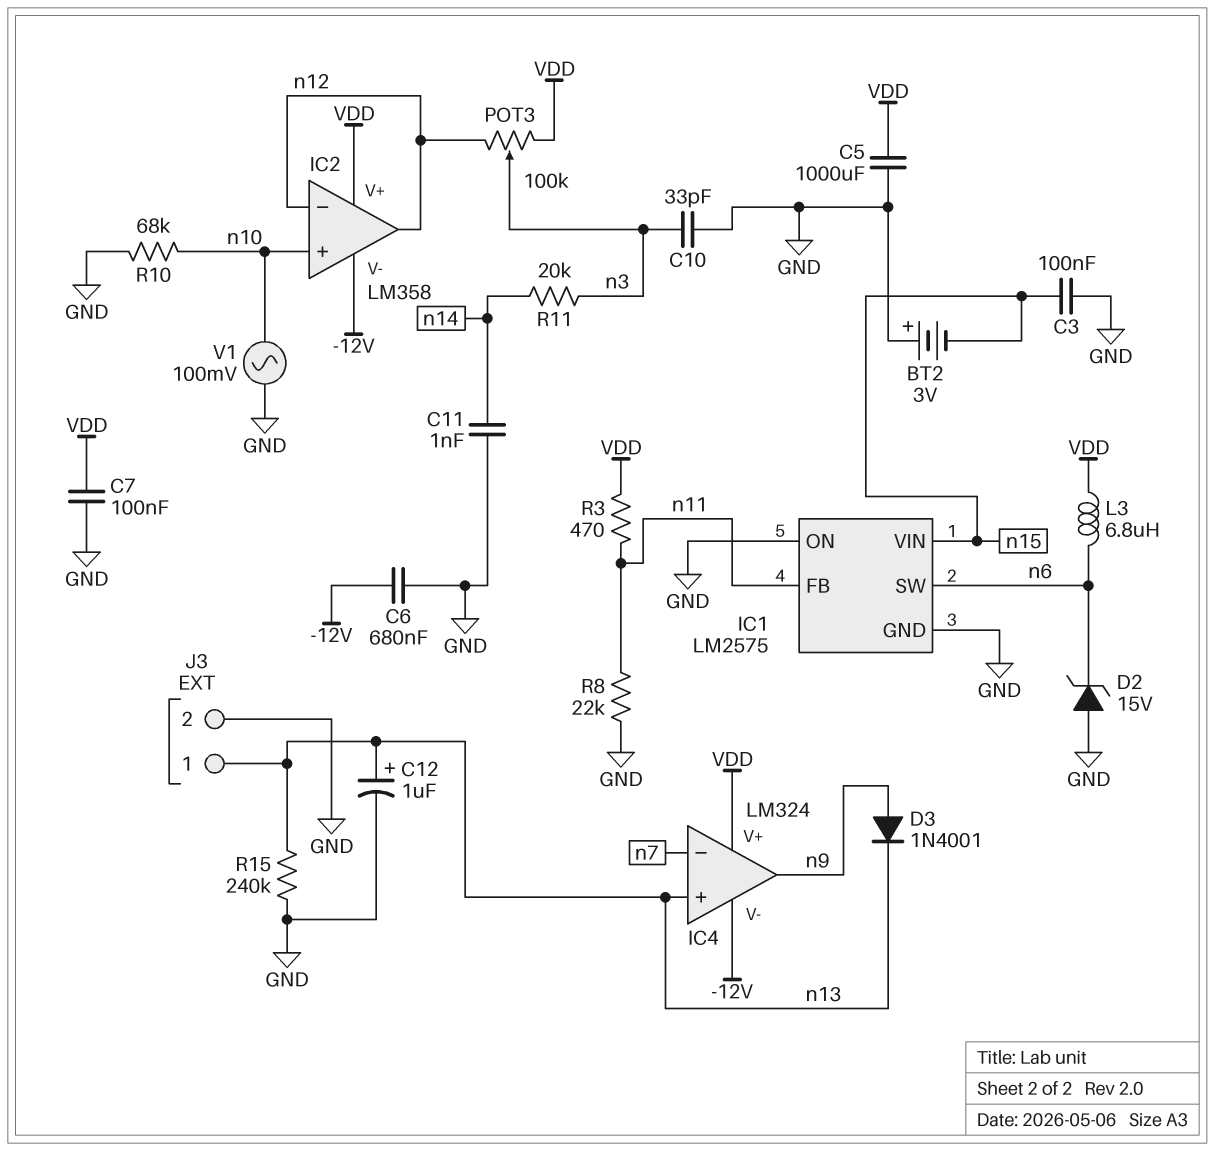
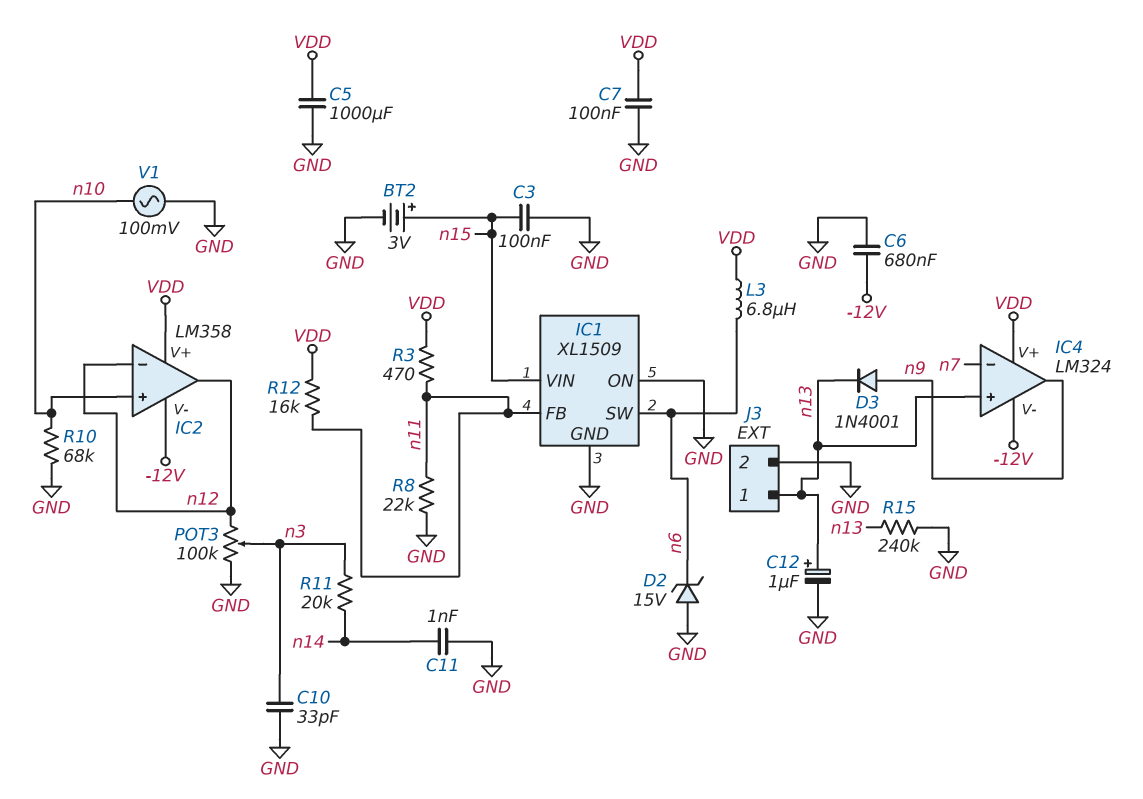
BT2: 3V (plus GND, minus n15) -> 3V (plus n15, minus GND)
IC1: LM2575 -> XL1509
POT3: 100k (VDD, n12, wiper n3) -> 100k (GND, n12, wiper n3)
R12: none -> 16k (VDD, n11)

